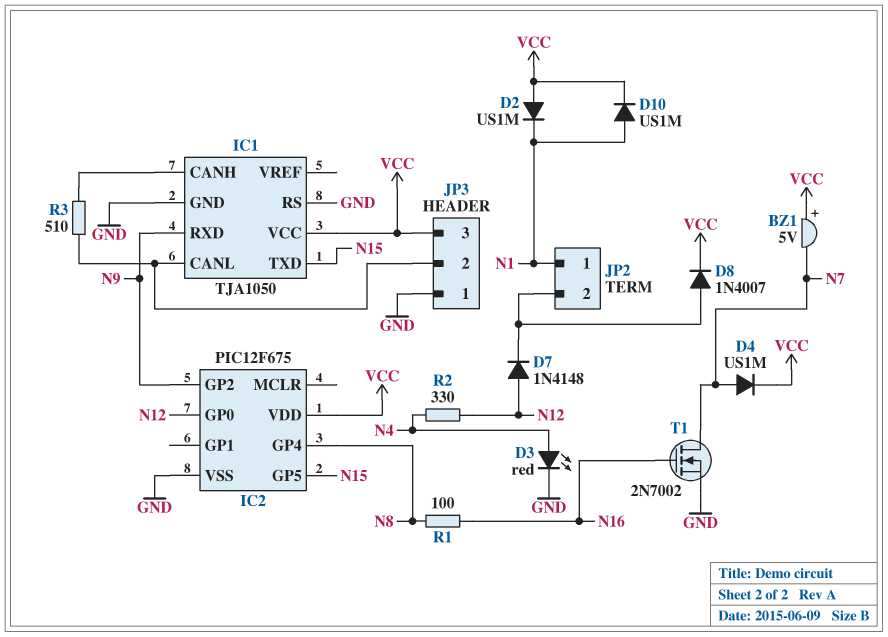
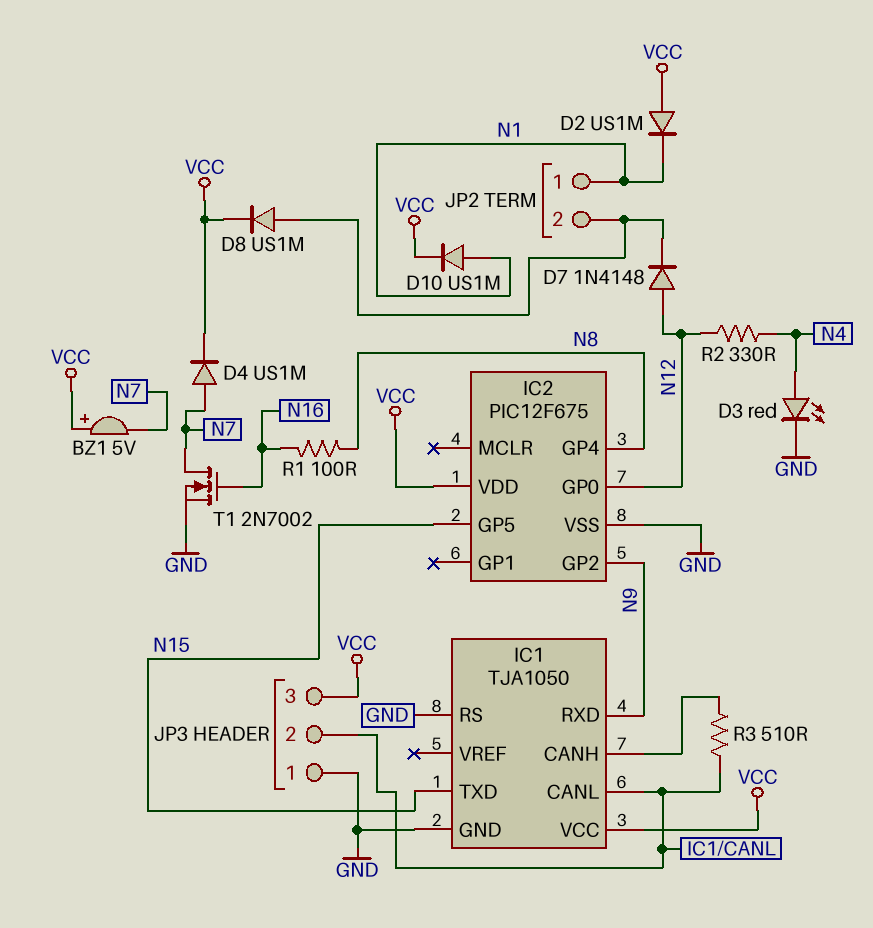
D8: diode 1N4007 (A JP2/2, K VCC) -> diode US1M (A JP2/2, K VCC)

